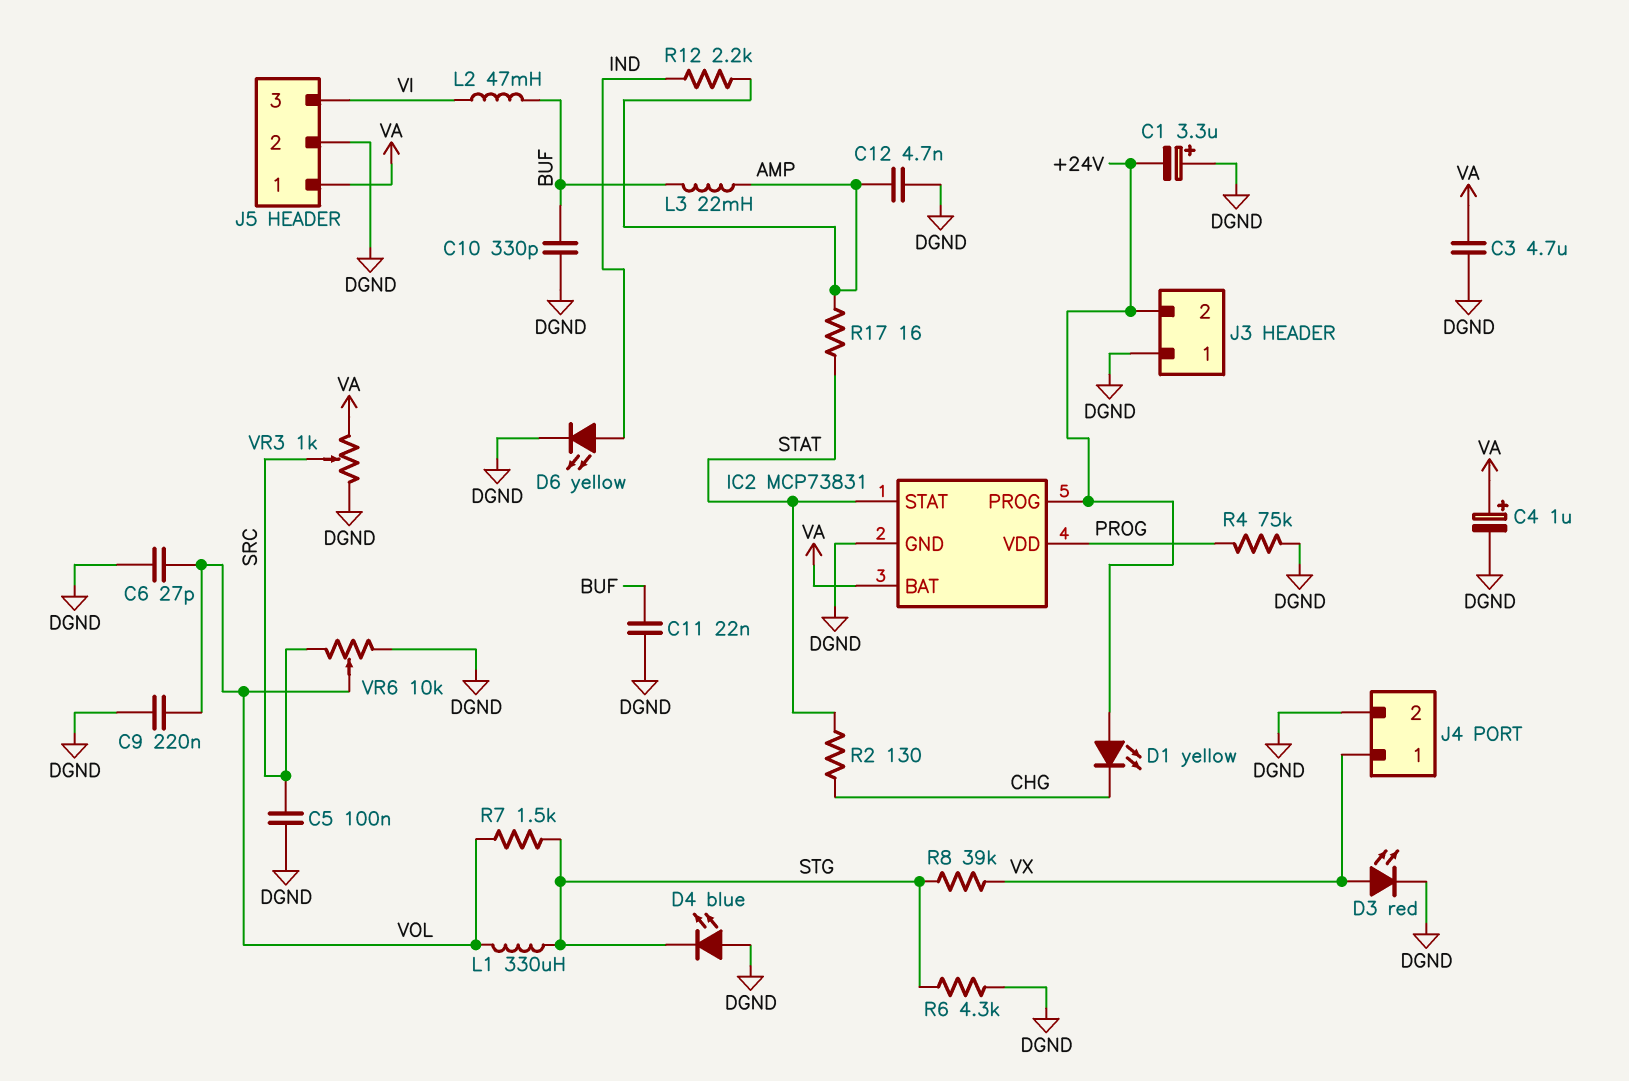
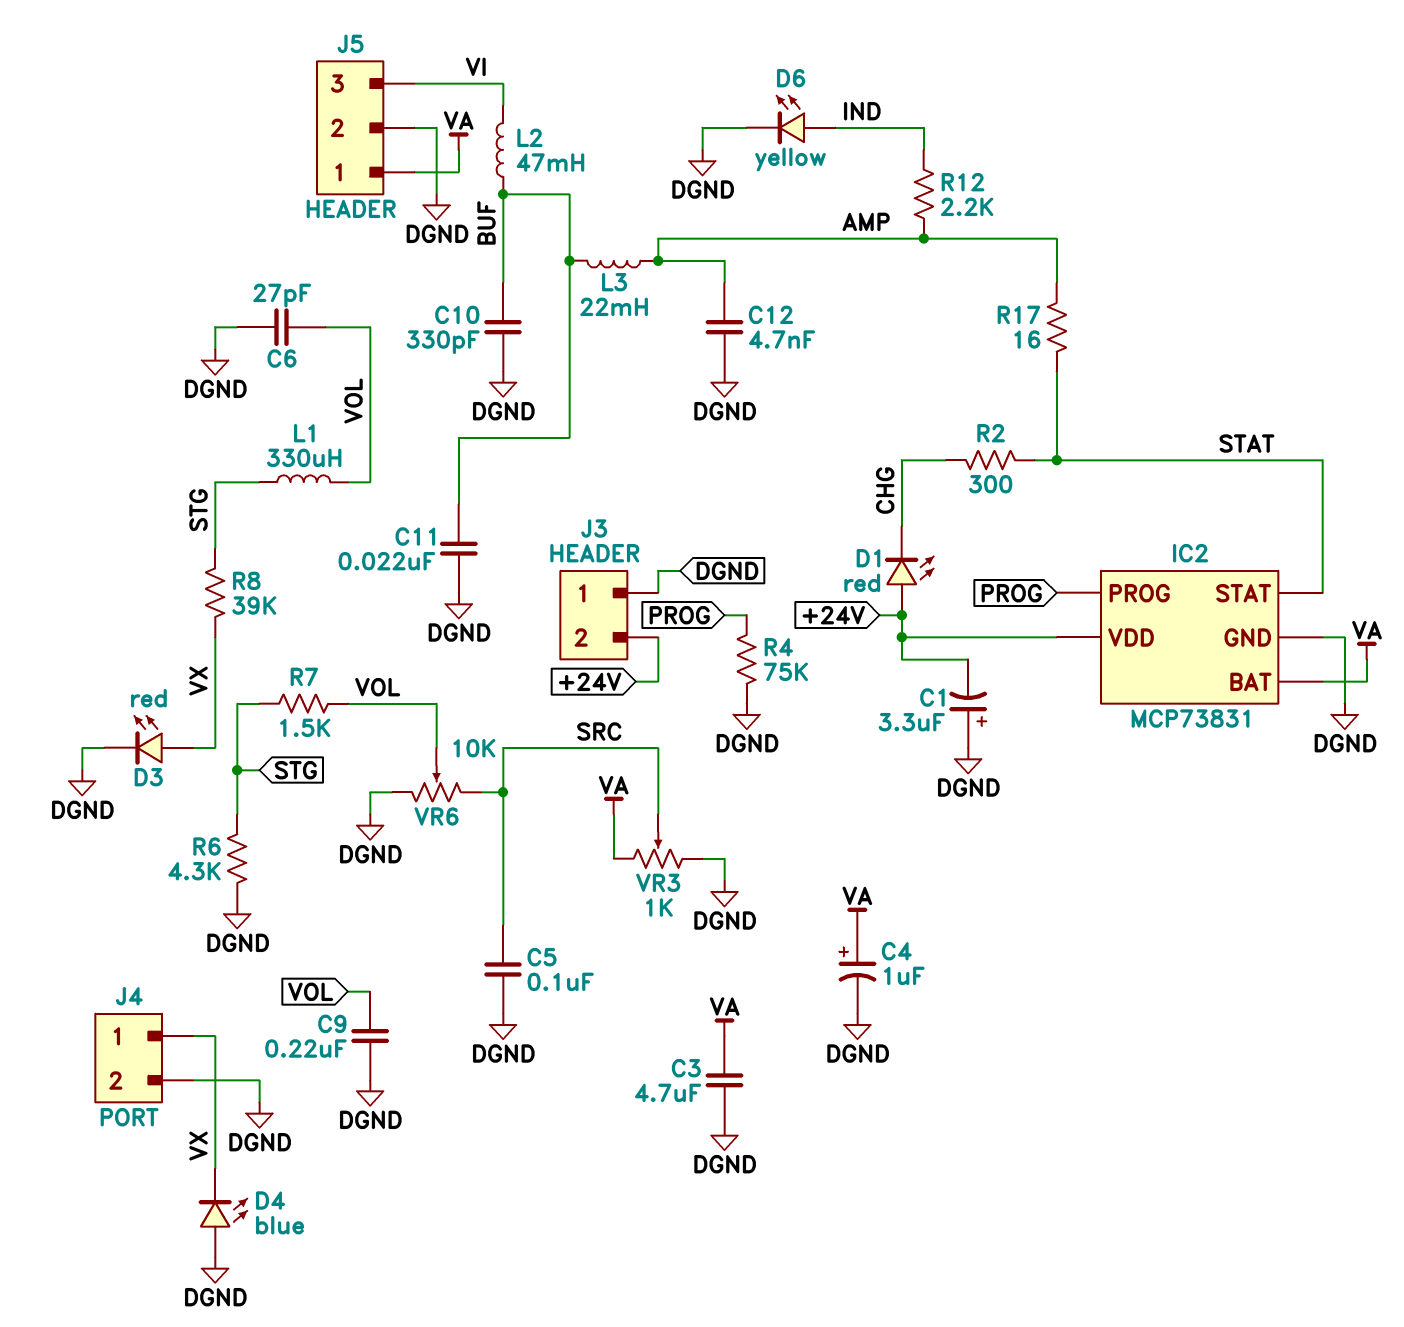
D1: LED yellow (A +24V, K CHG) -> LED red (A +24V, K CHG)
D4: LED blue (A DGND, K STG) -> LED blue (A DGND, K VX)
IC2 pin PROG: +24V -> PROG
IC2 pin VDD: PROG -> +24V
R2: 130 (CHG, STAT) -> 300 (CHG, STAT)

